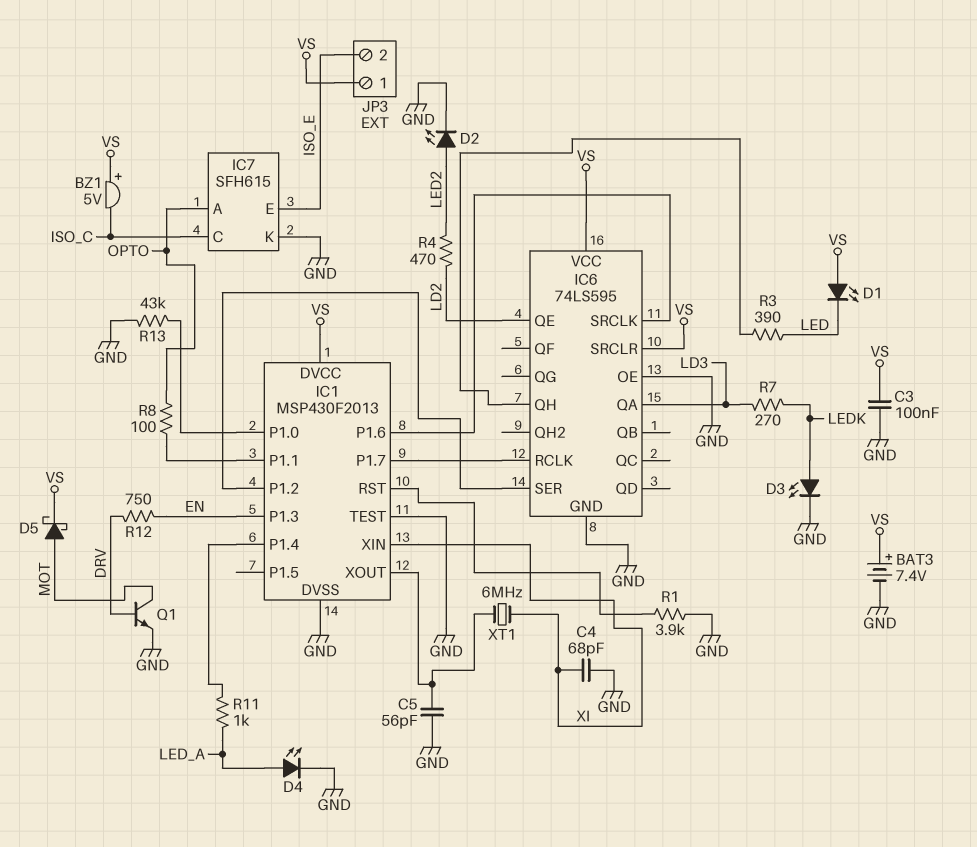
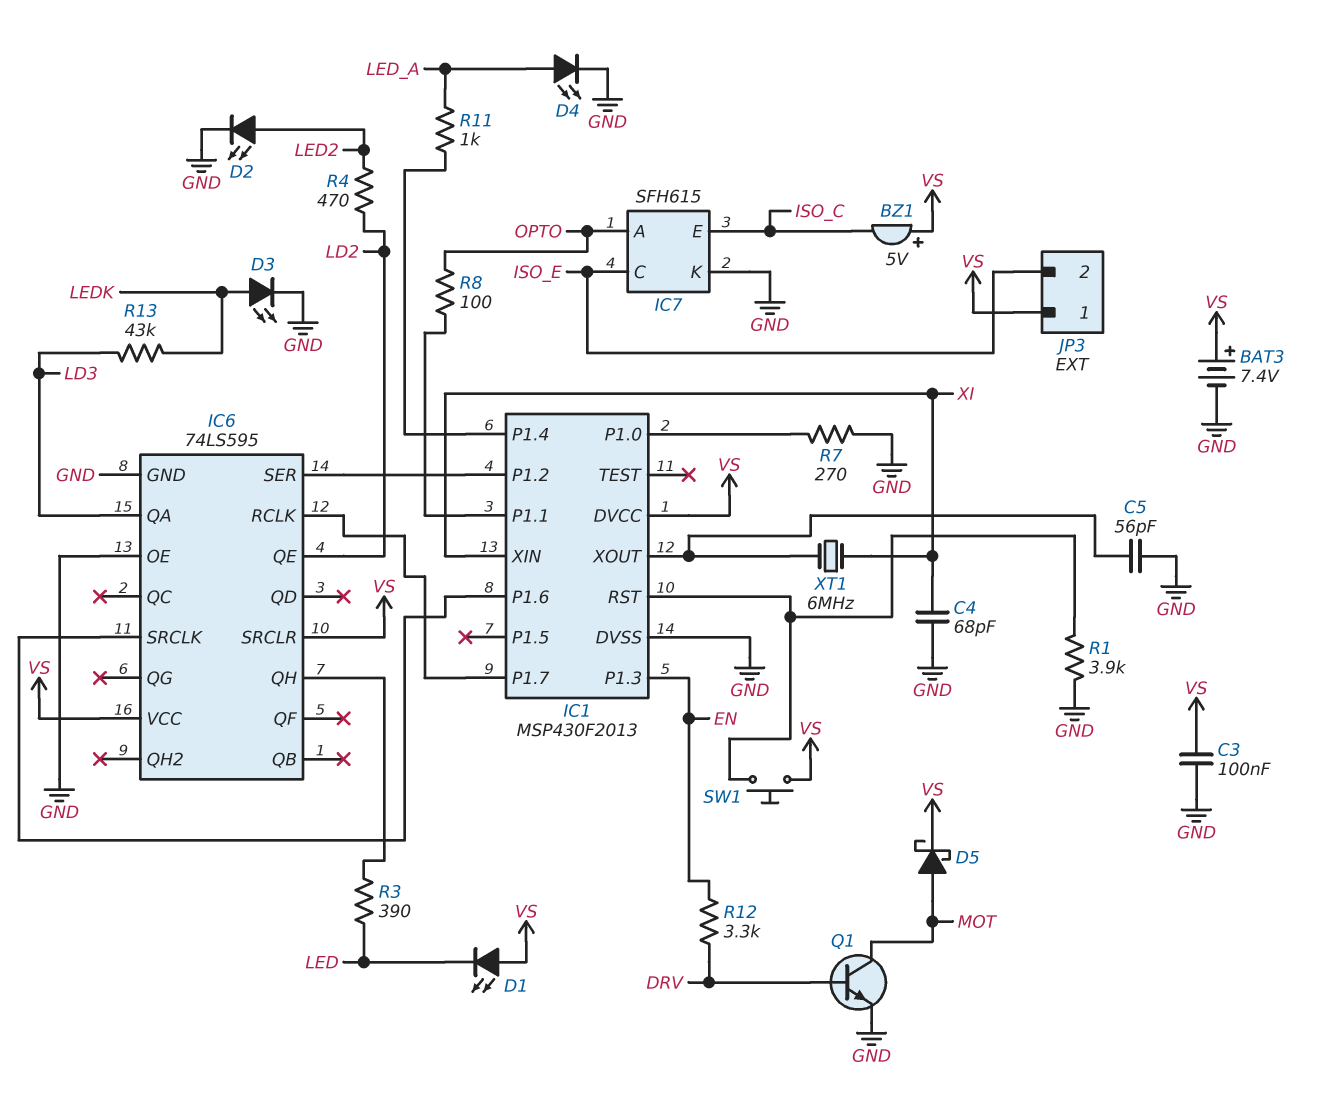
IC1 pin TEST: GND -> none
IC7 pin C: ISO_C -> ISO_E
IC7 pin E: ISO_E -> ISO_C
R7: 270 (LD3, LEDK) -> 270 (GND, IC1/P1.0)
R12: 750 (DRV, EN) -> 3.3k (DRV, EN)
R13: 43k (GND, IC1/P1.0) -> 43k (LD3, LEDK)
SW1: none -> button (IC1/RST, VS)

